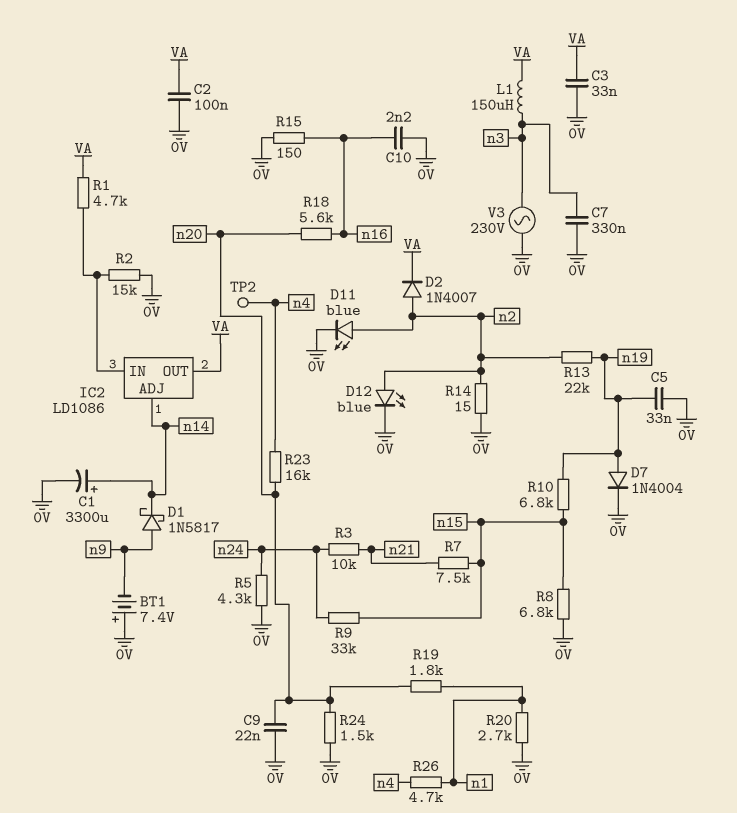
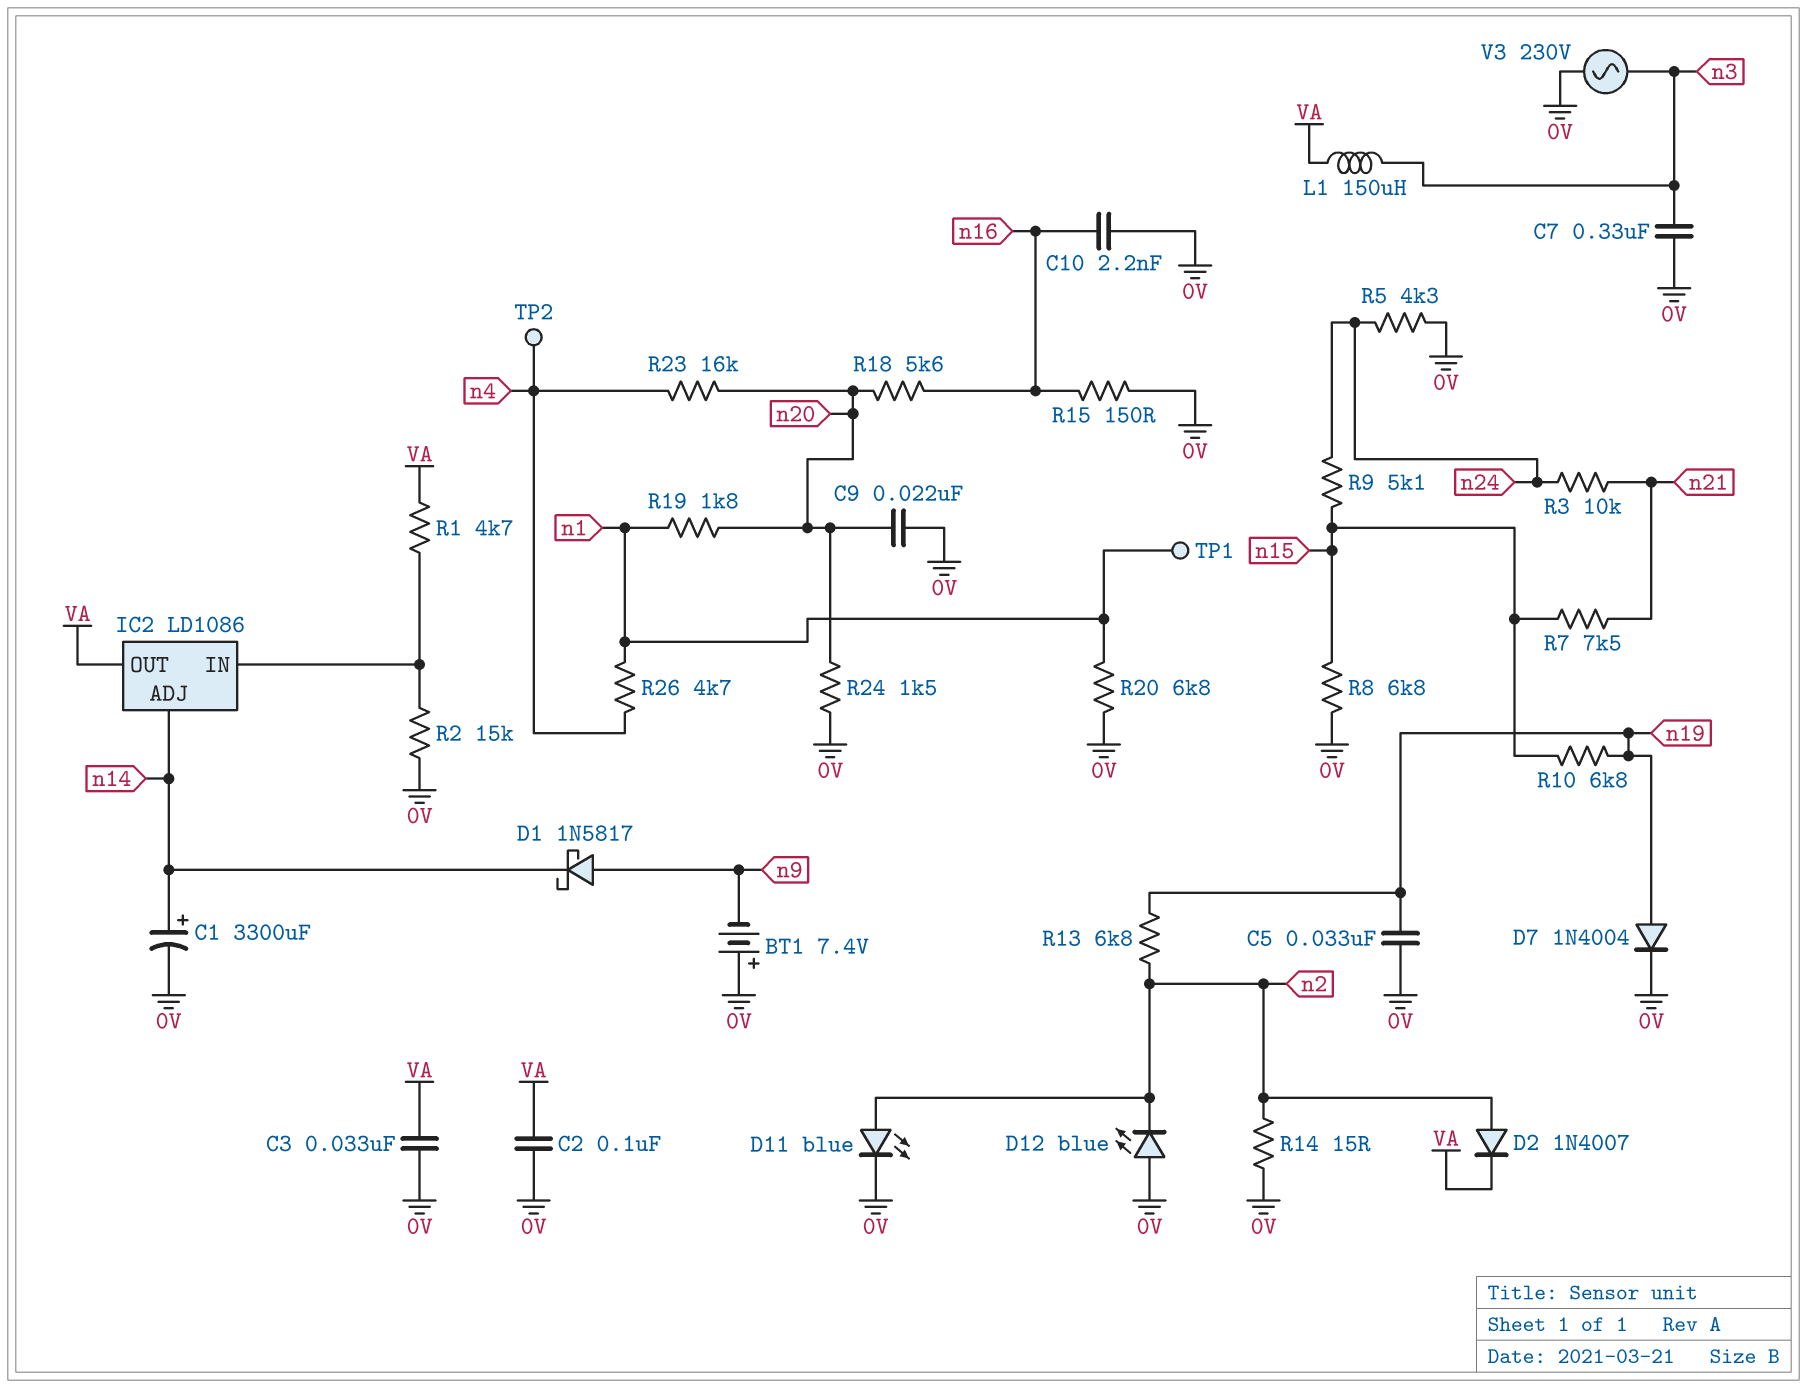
D12: LED blue (A n2, K 0V) -> LED blue (A 0V, K n2)
R9: 33k (n15, n24) -> 5.1k (n15, n24)
R13: 22k (n2, n19) -> 6.8k (n2, n19)
R20: 2.7k (0V, n1) -> 6.8k (0V, n1)
TP1: none -> test point (n1)

